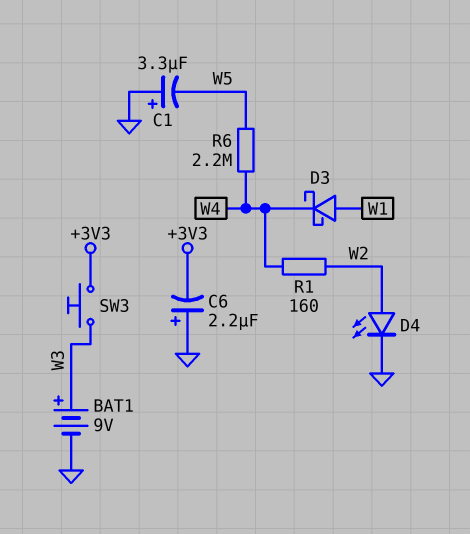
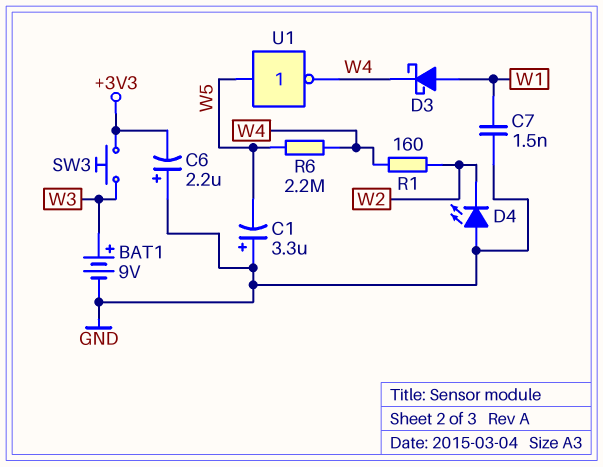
C7: none -> 1.5nF (GND, W1)
D4: LED (A W2, K GND) -> LED (A GND, K W2)
U1: none -> NOT (in W5, out W4)

